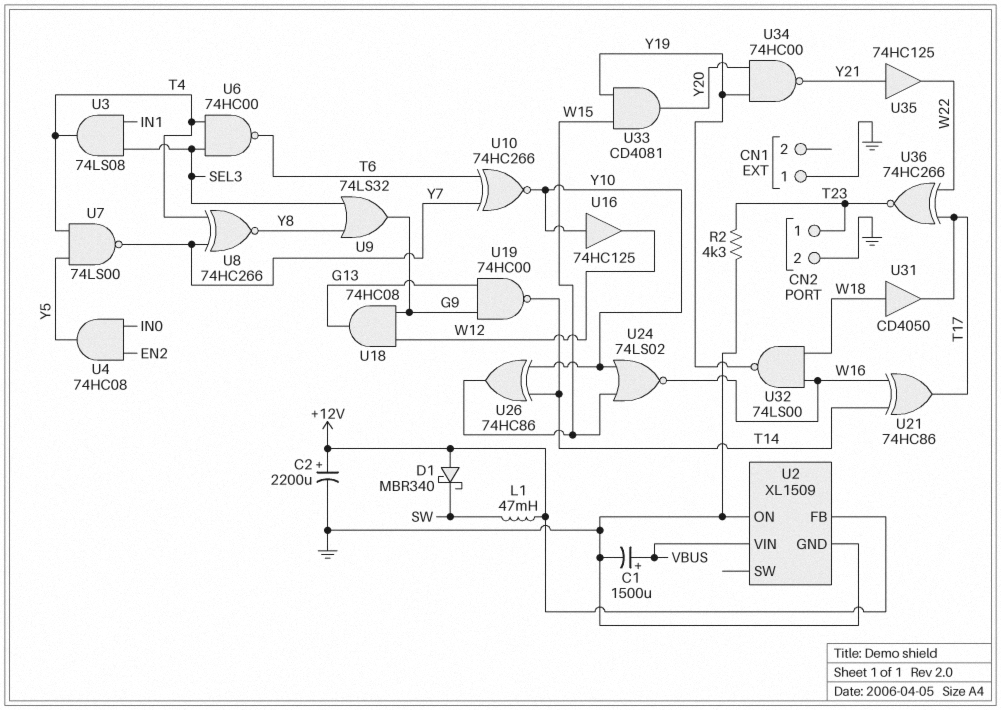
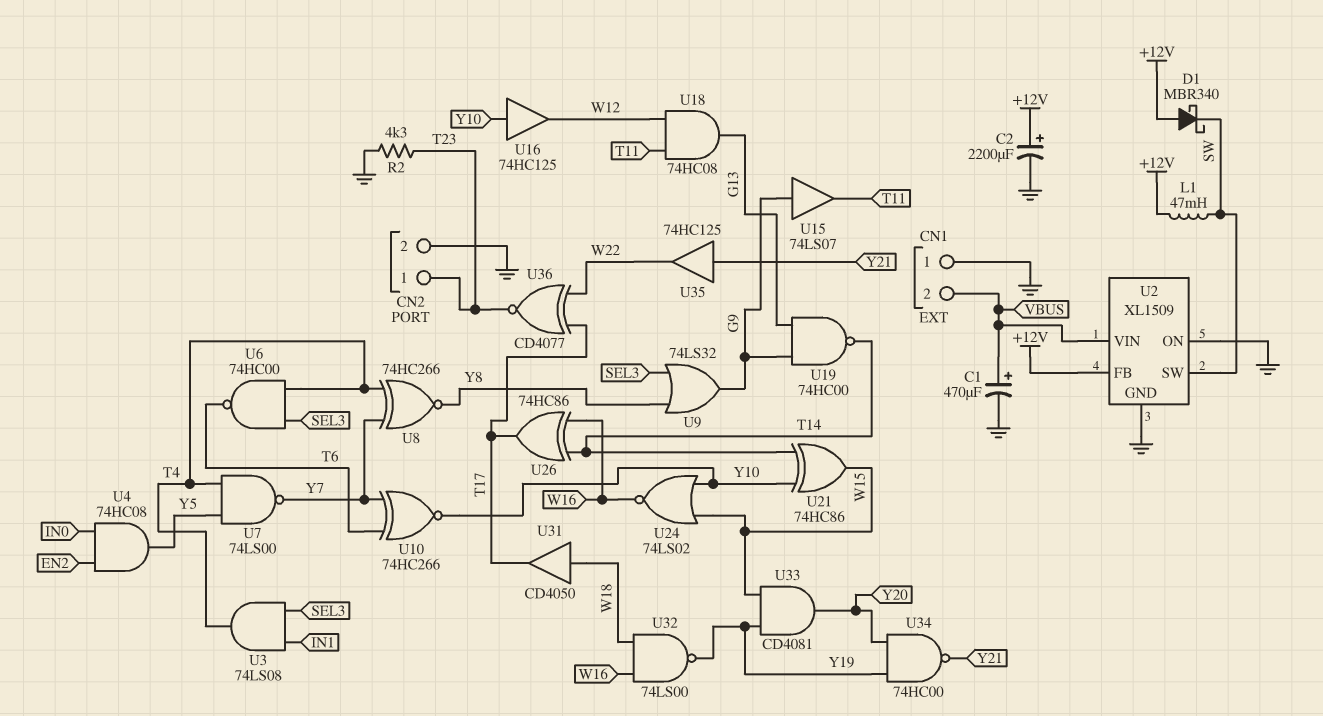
C1: 1500uF (plus VBUS, minus GND) -> 470uF (plus VBUS, minus GND)
CN1 pin 2: none -> VBUS
U2 pin SW: none -> SW
U15: none -> buffer 74LS07 (in G9, out T11)
U18: AND 74HC08 (in G9, in W12, out G13) -> AND 74HC08 (in T11, in W12, out G13)
U21: XOR 74HC86 (in T14, in W16, out T17) -> XOR 74HC86 (in T14, in Y10, out W15)
U26: XOR 74HC86 (in T14, in Y10, out W15) -> XOR 74HC86 (in T14, in W16, out T17)
U36: XNOR 74HC266 (in T17, in W22, out T23) -> XNOR CD4077 (in T17, in W22, out T23)

